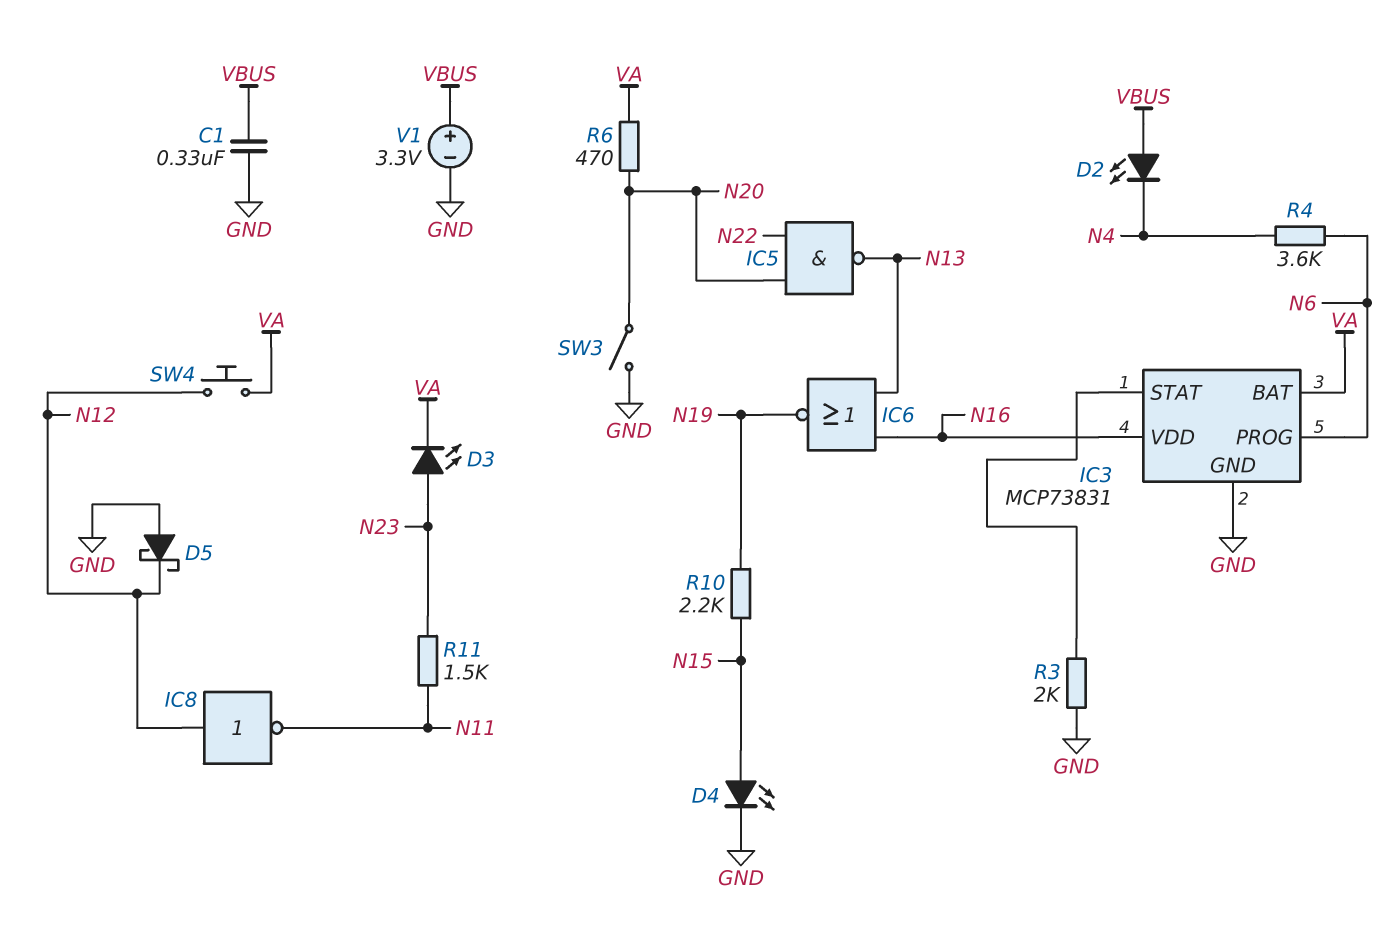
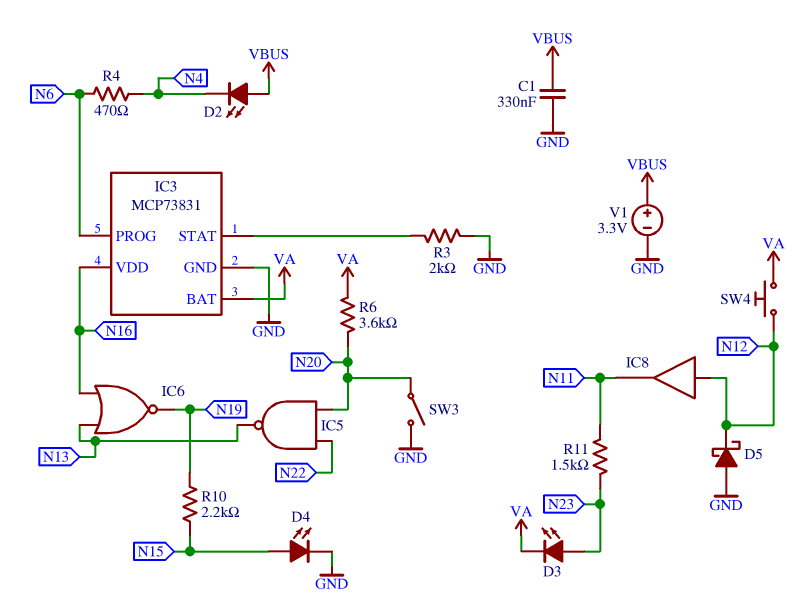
IC8: NOT (in N12, out N11) -> buffer (in N12, out N11)
R4: 3.6k (N4, N6) -> 470 (N4, N6)
R6: 470 (N20, VA) -> 3.6k (N20, VA)

